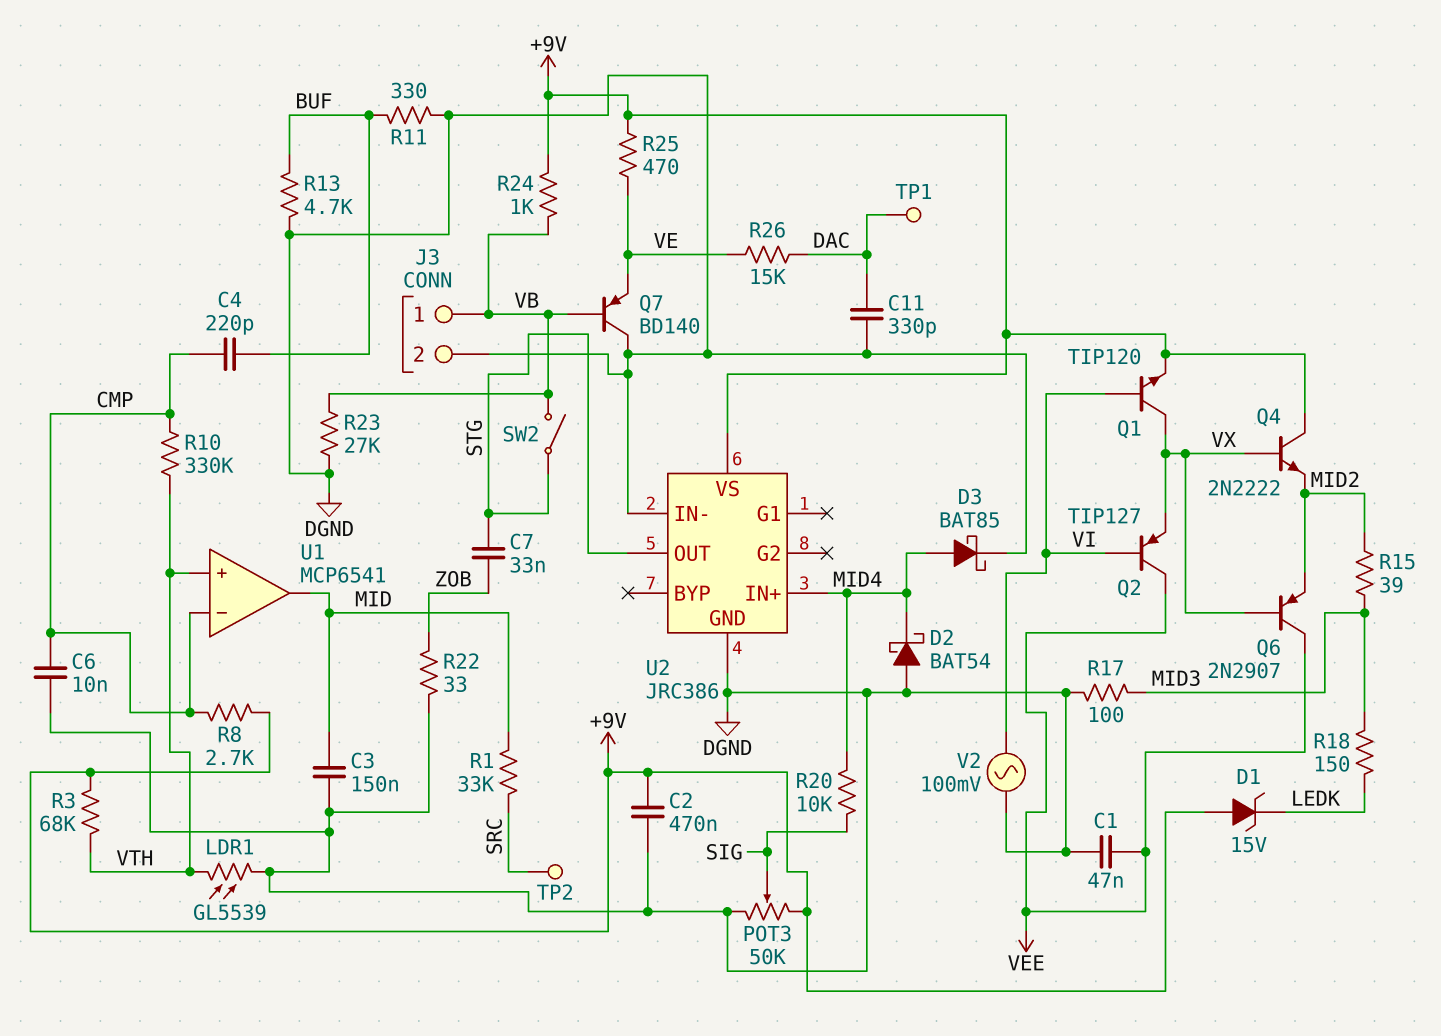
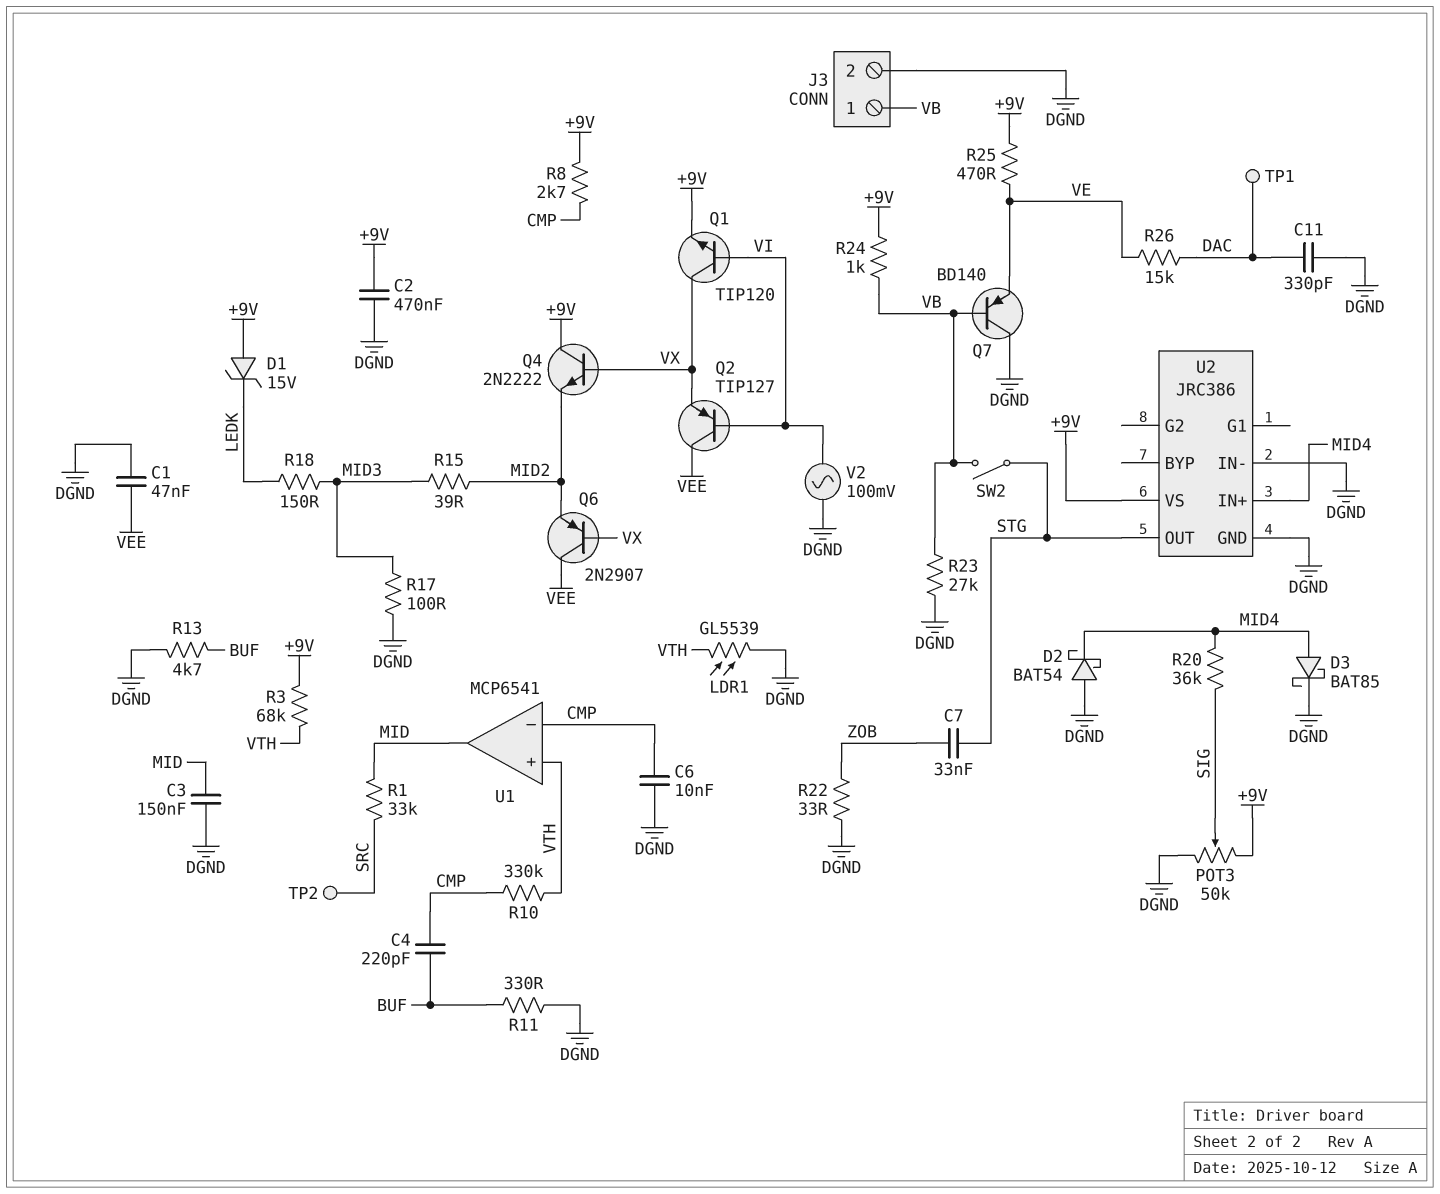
R20: 10k (MID4, SIG) -> 36k (MID4, SIG)

